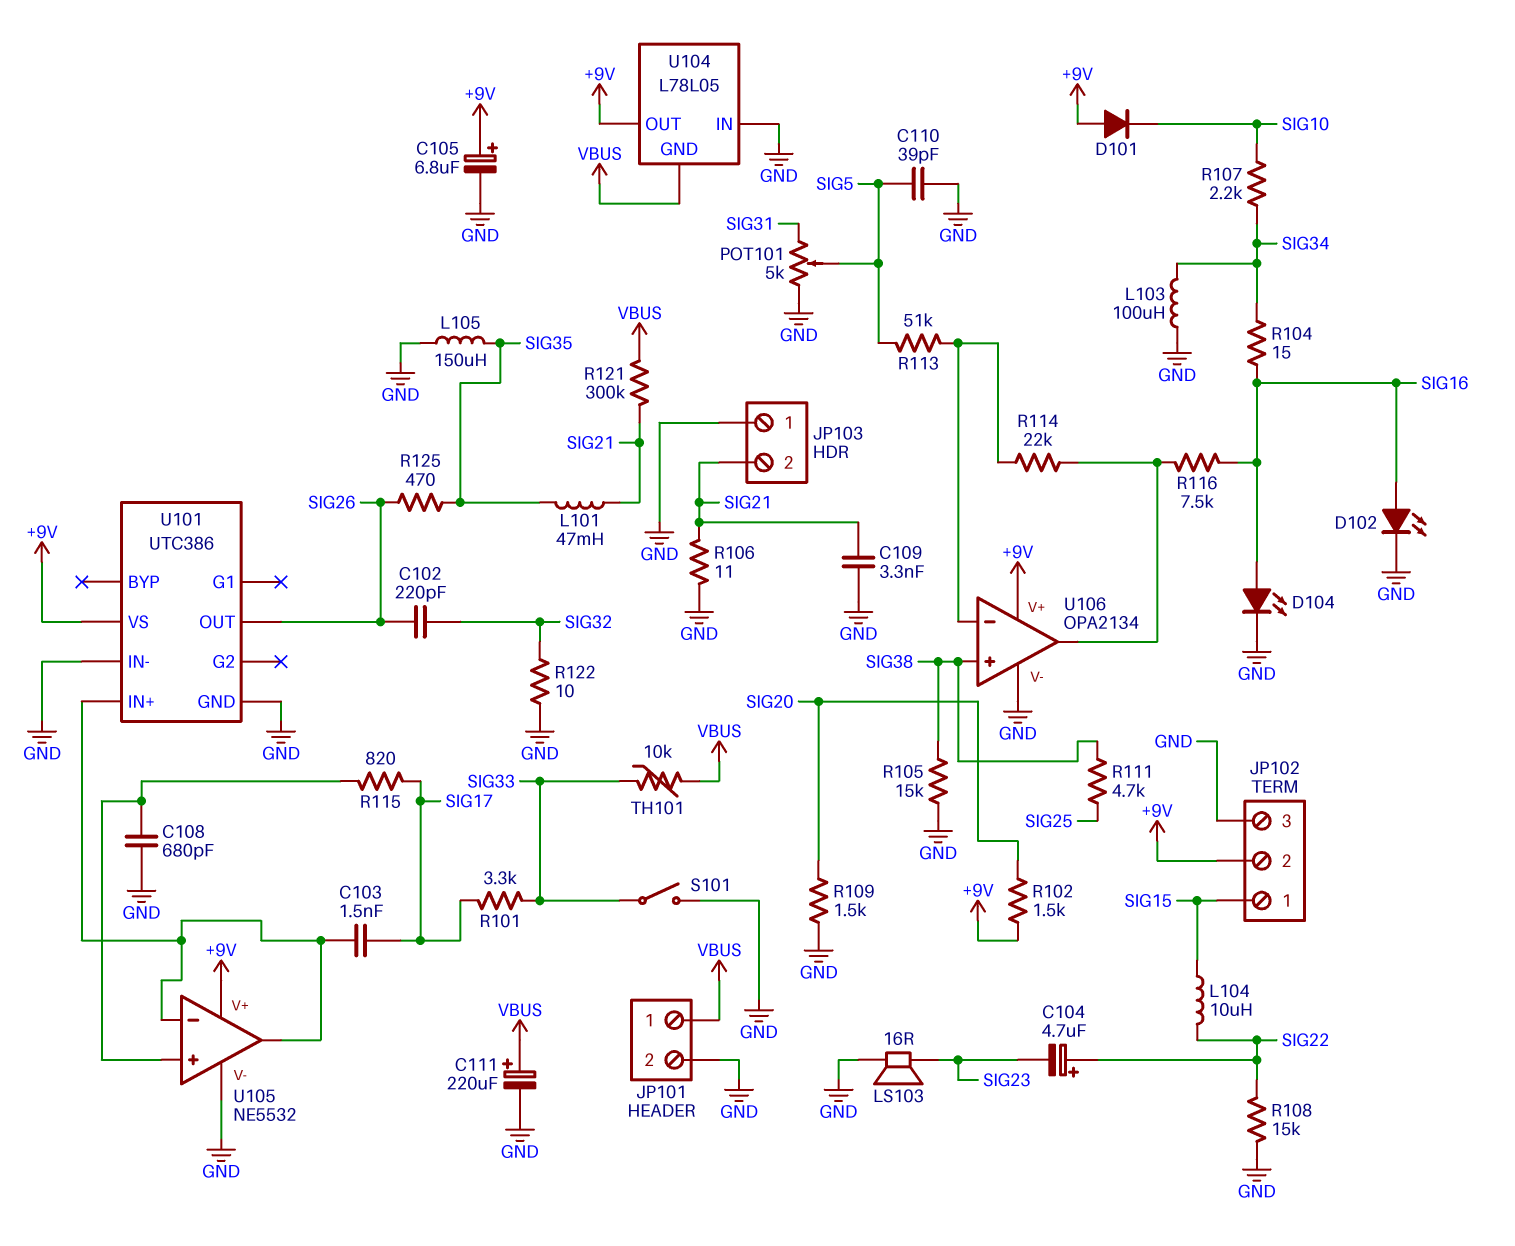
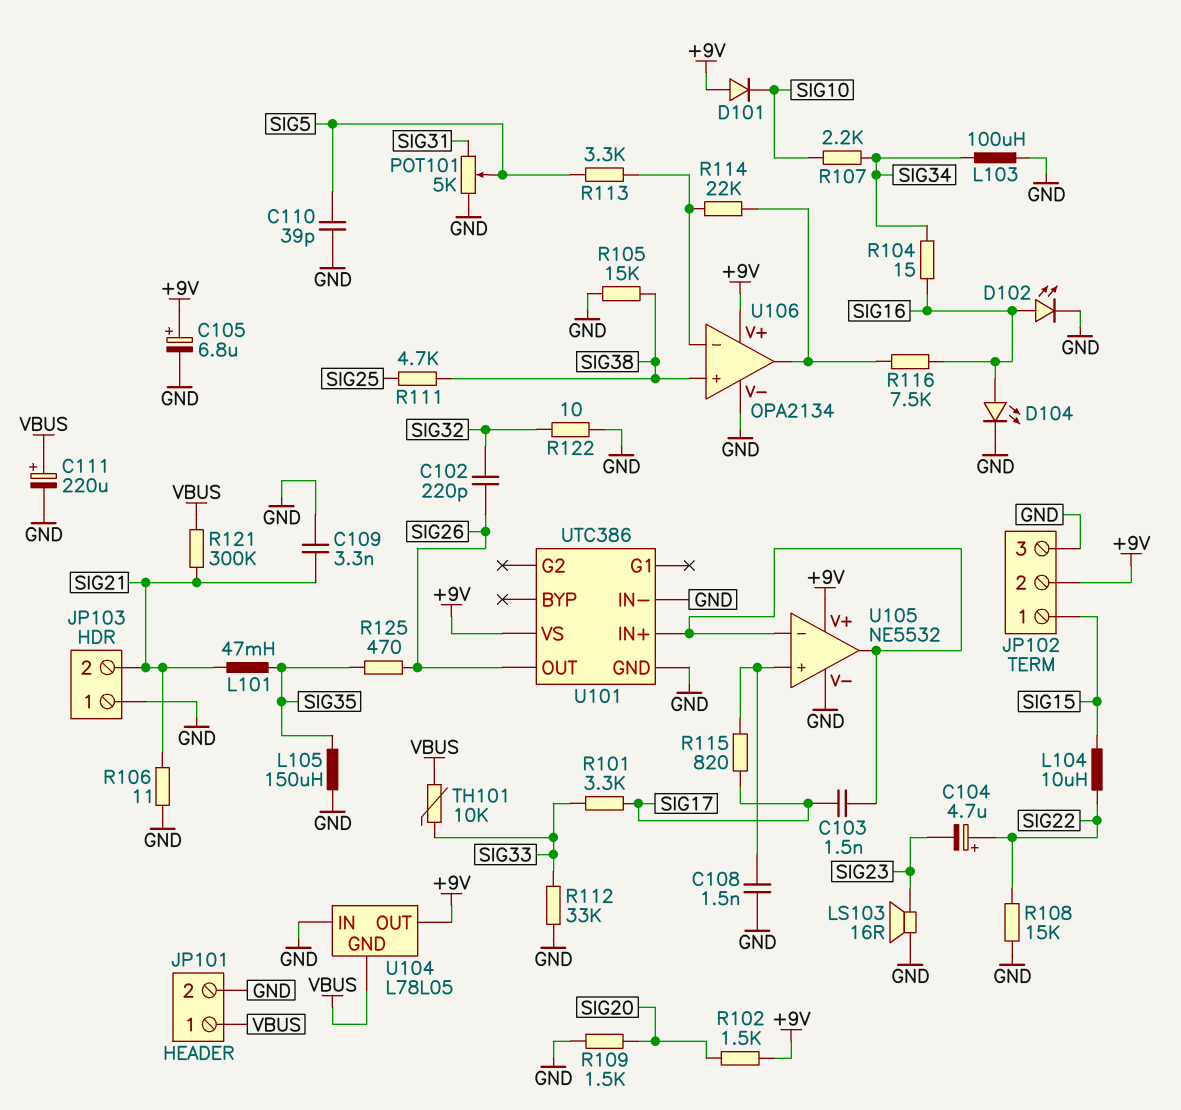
C108: 680pF (GND, U105/in+) -> 1.5nF (GND, U105/in+)
R112: none -> 33k (GND, SIG33)
R113: 51k (SIG5, U106/in-) -> 3.3k (SIG5, U106/in-)
S101: switch (GND, SIG33) -> none

